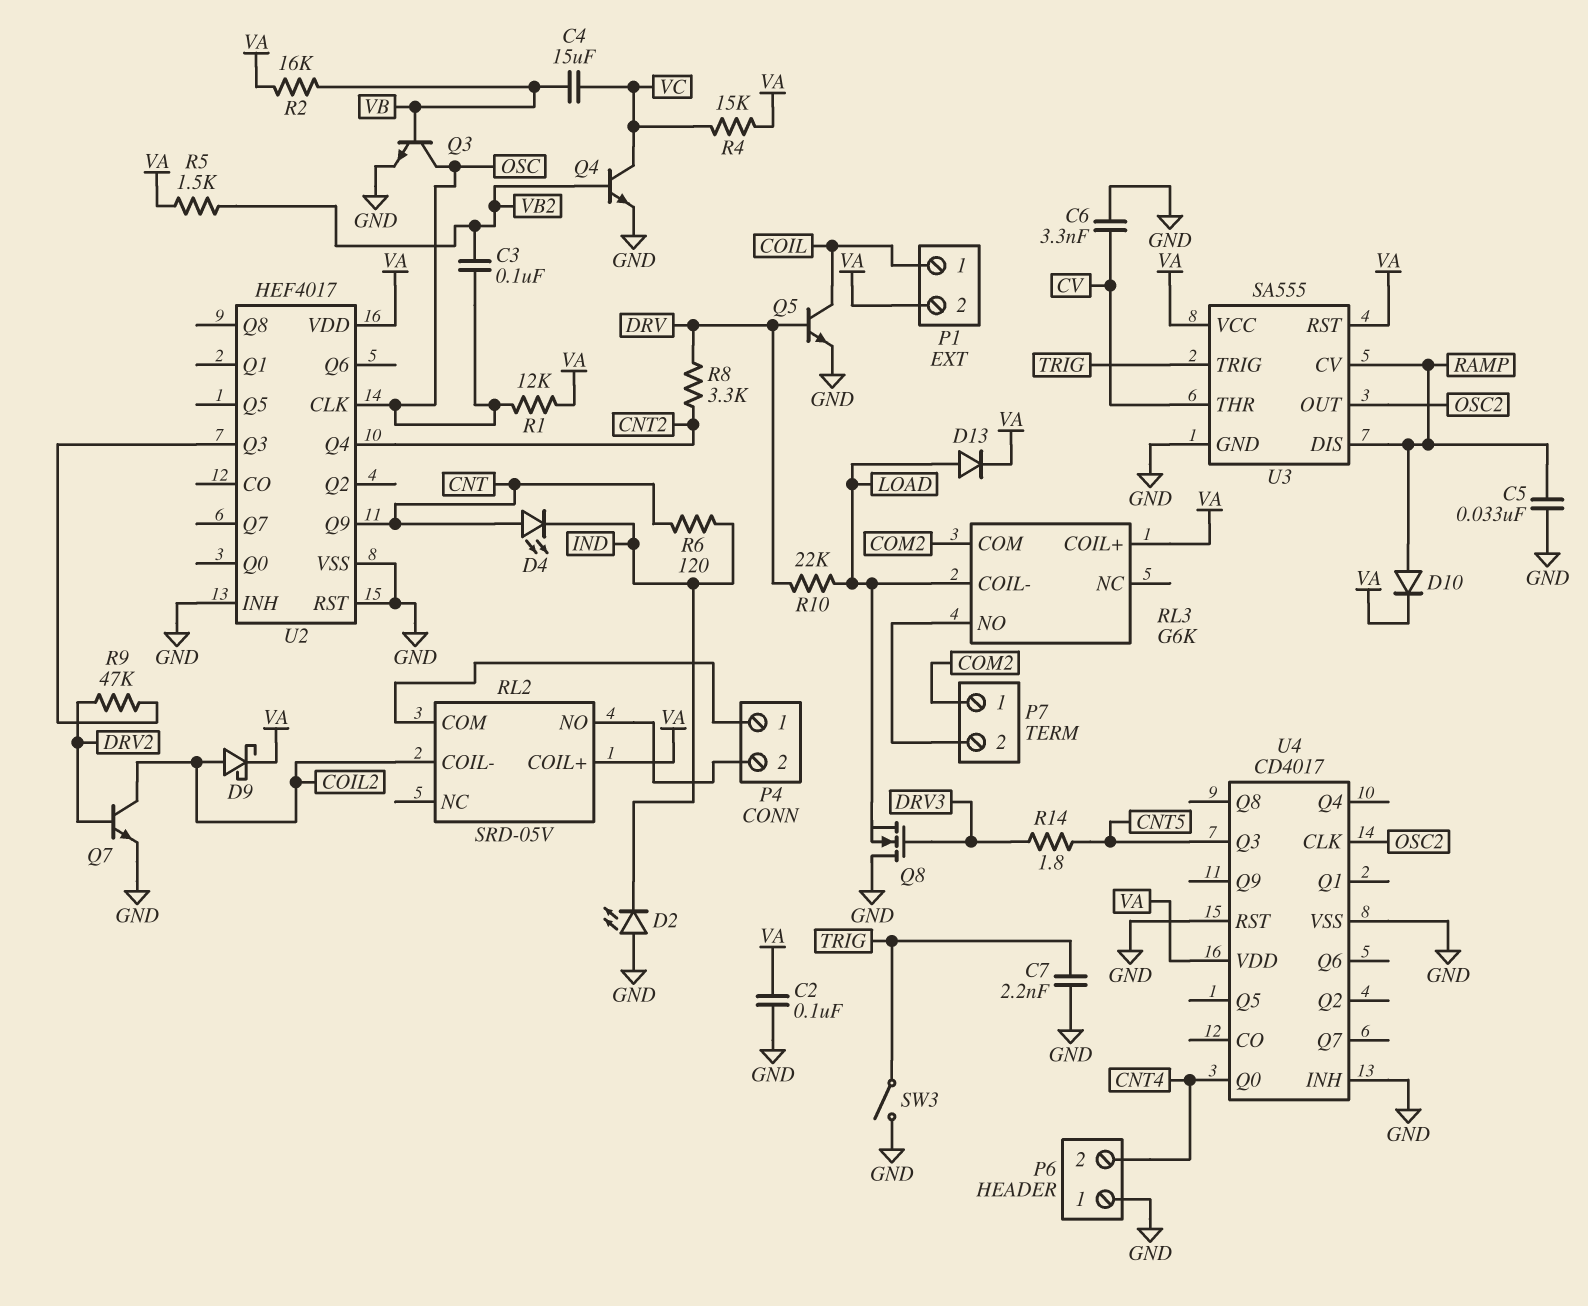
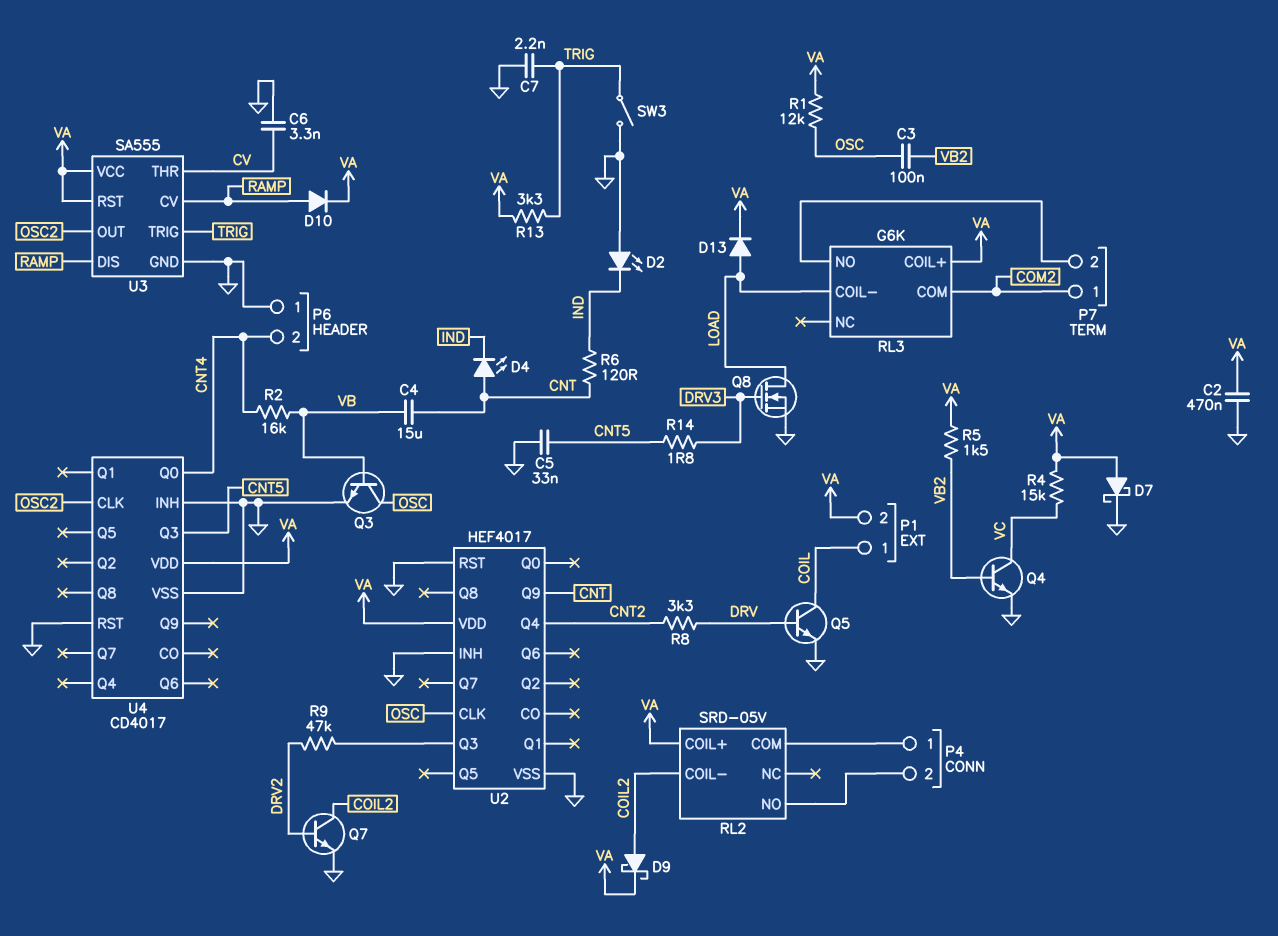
C2: 100nF (GND, VA) -> 470nF (GND, VA)
C4: 15uF (VB, VC) -> 15uF (CNT, VB)
C5: 33nF (GND, RAMP) -> 33nF (CNT5, GND)
D7: none -> schottky (A VA, K GND)
Q8: NMOS (G DRV3, D GND, S LOAD) -> NMOS (G DRV3, D LOAD, S GND)
R2: 16k (VA, VB) -> 16k (CNT4, VB)
R10: 22k (DRV, LOAD) -> none
R13: none -> 3.3k (TRIG, VA)

